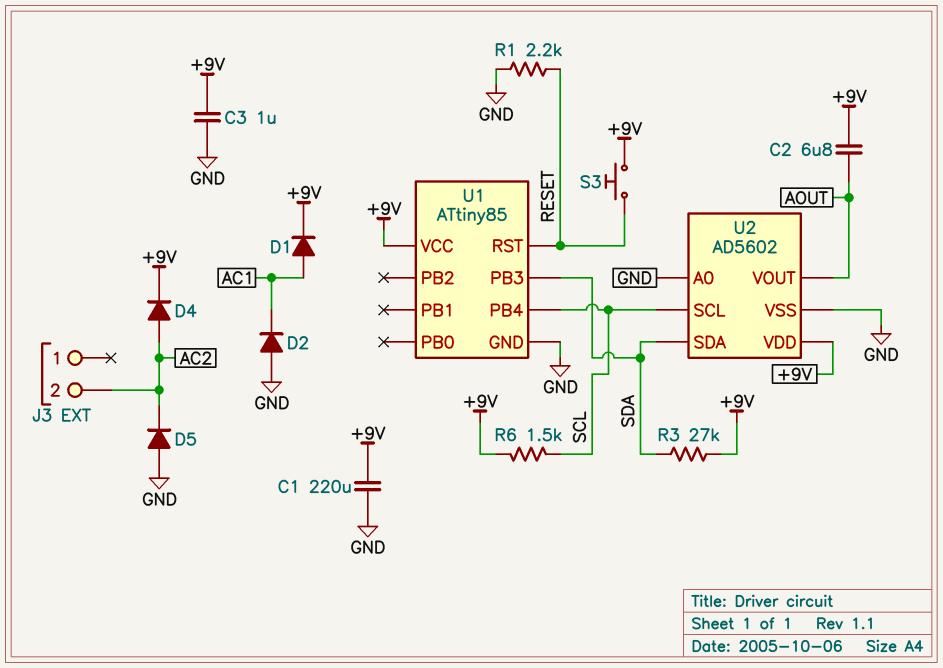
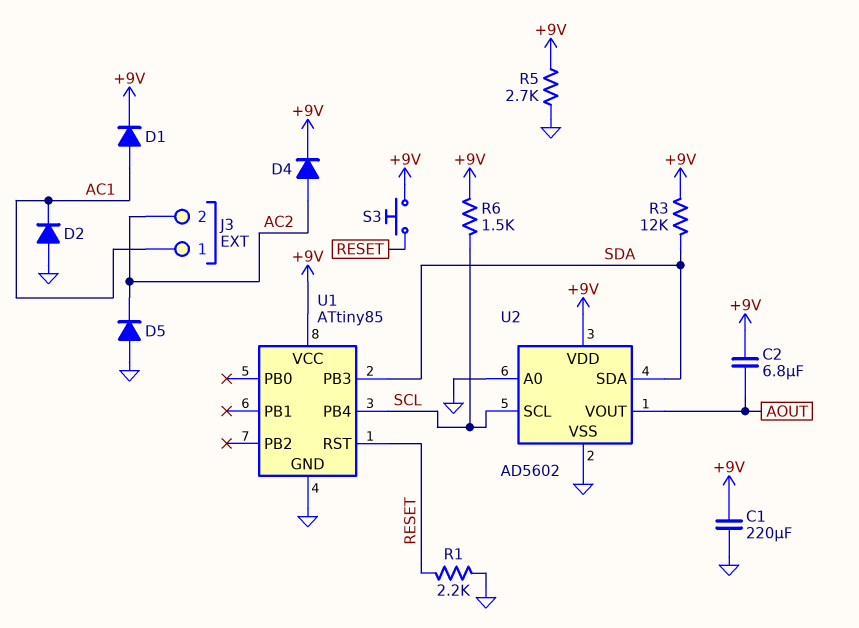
C3: 1uF (+9V, GND) -> none
J3 pin 1: none -> AC1
R3: 27k (+9V, SDA) -> 12k (+9V, SDA)
R5: none -> 2.7k (+9V, GND)

